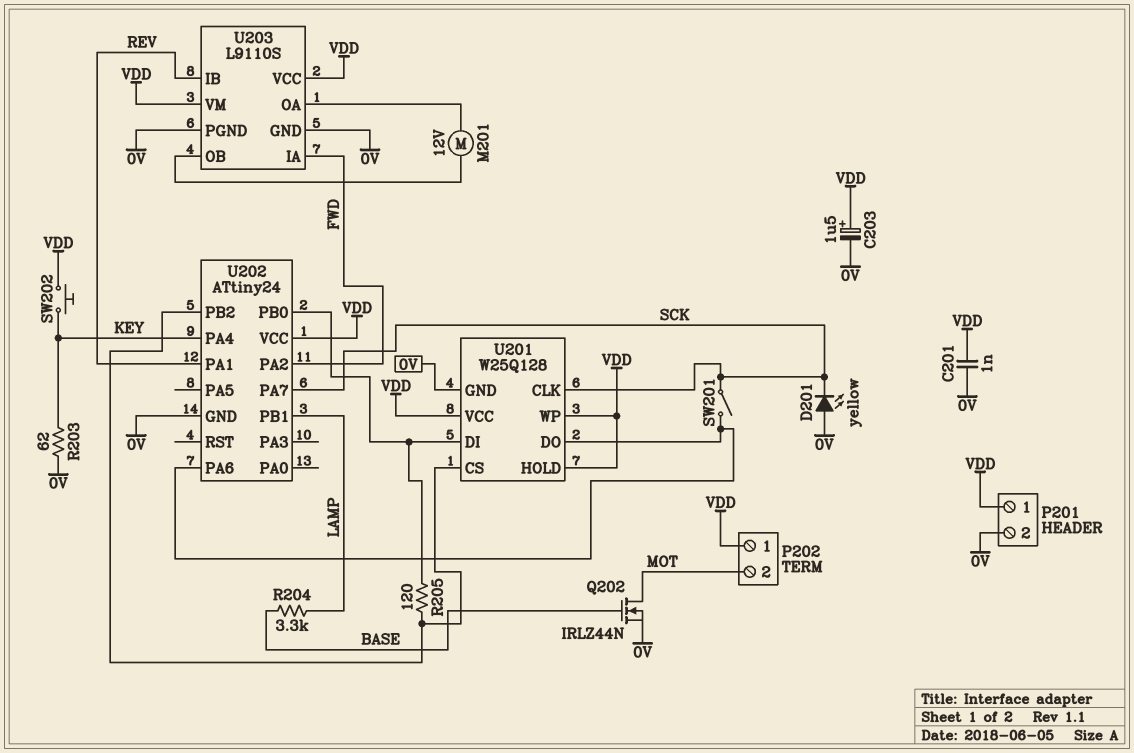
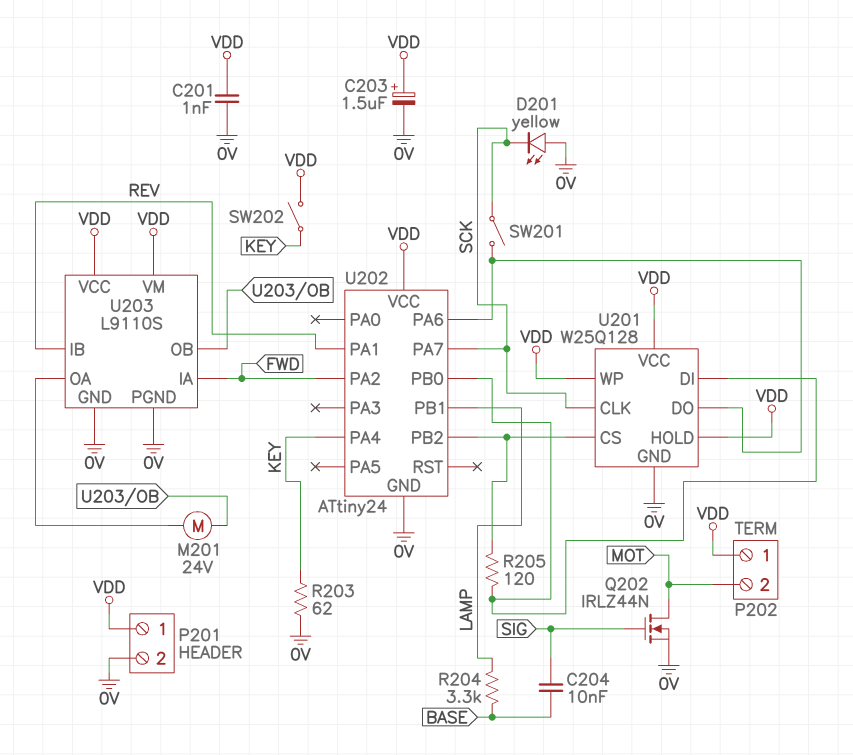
C204: none -> 10nF (BASE, SIG)
M201: motor 12V (U203/OA, U203/OB) -> motor 24V (U203/OA, U203/OB)
Q202: NMOS IRLZ44N (G BASE, D MOT, S 0V) -> NMOS IRLZ44N (G SIG, D MOT, S 0V)
SW202: button (KEY, VDD) -> switch (KEY, VDD)

